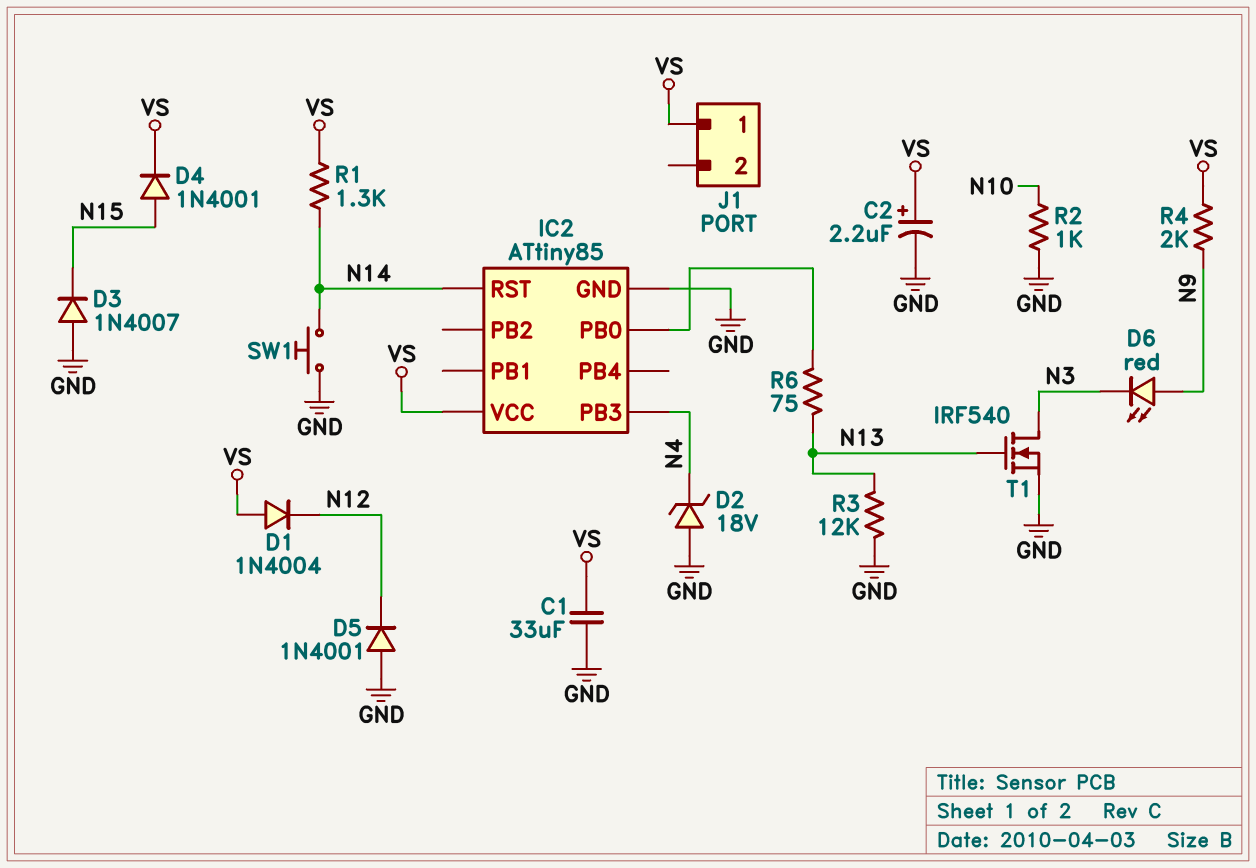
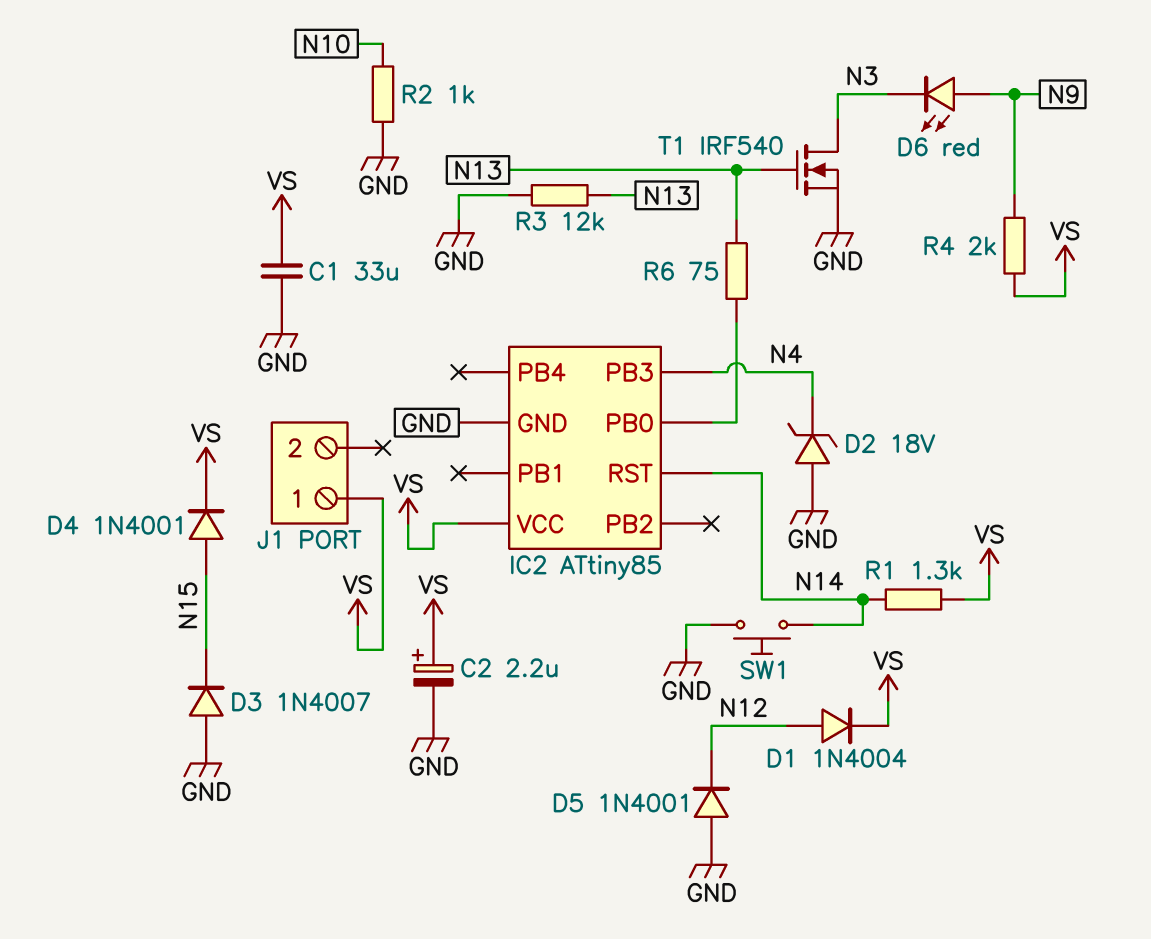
D1: diode 1N4004 (A VS, K N12) -> diode 1N4004 (A N12, K VS)

